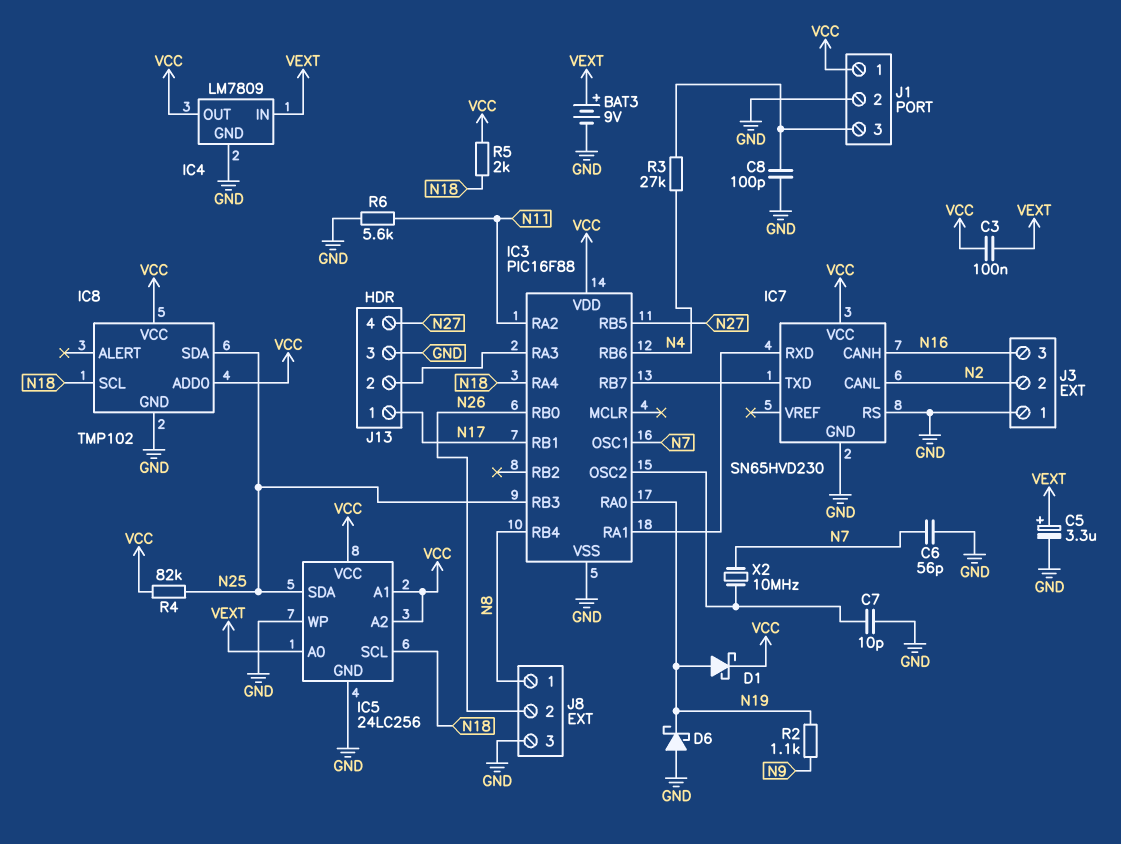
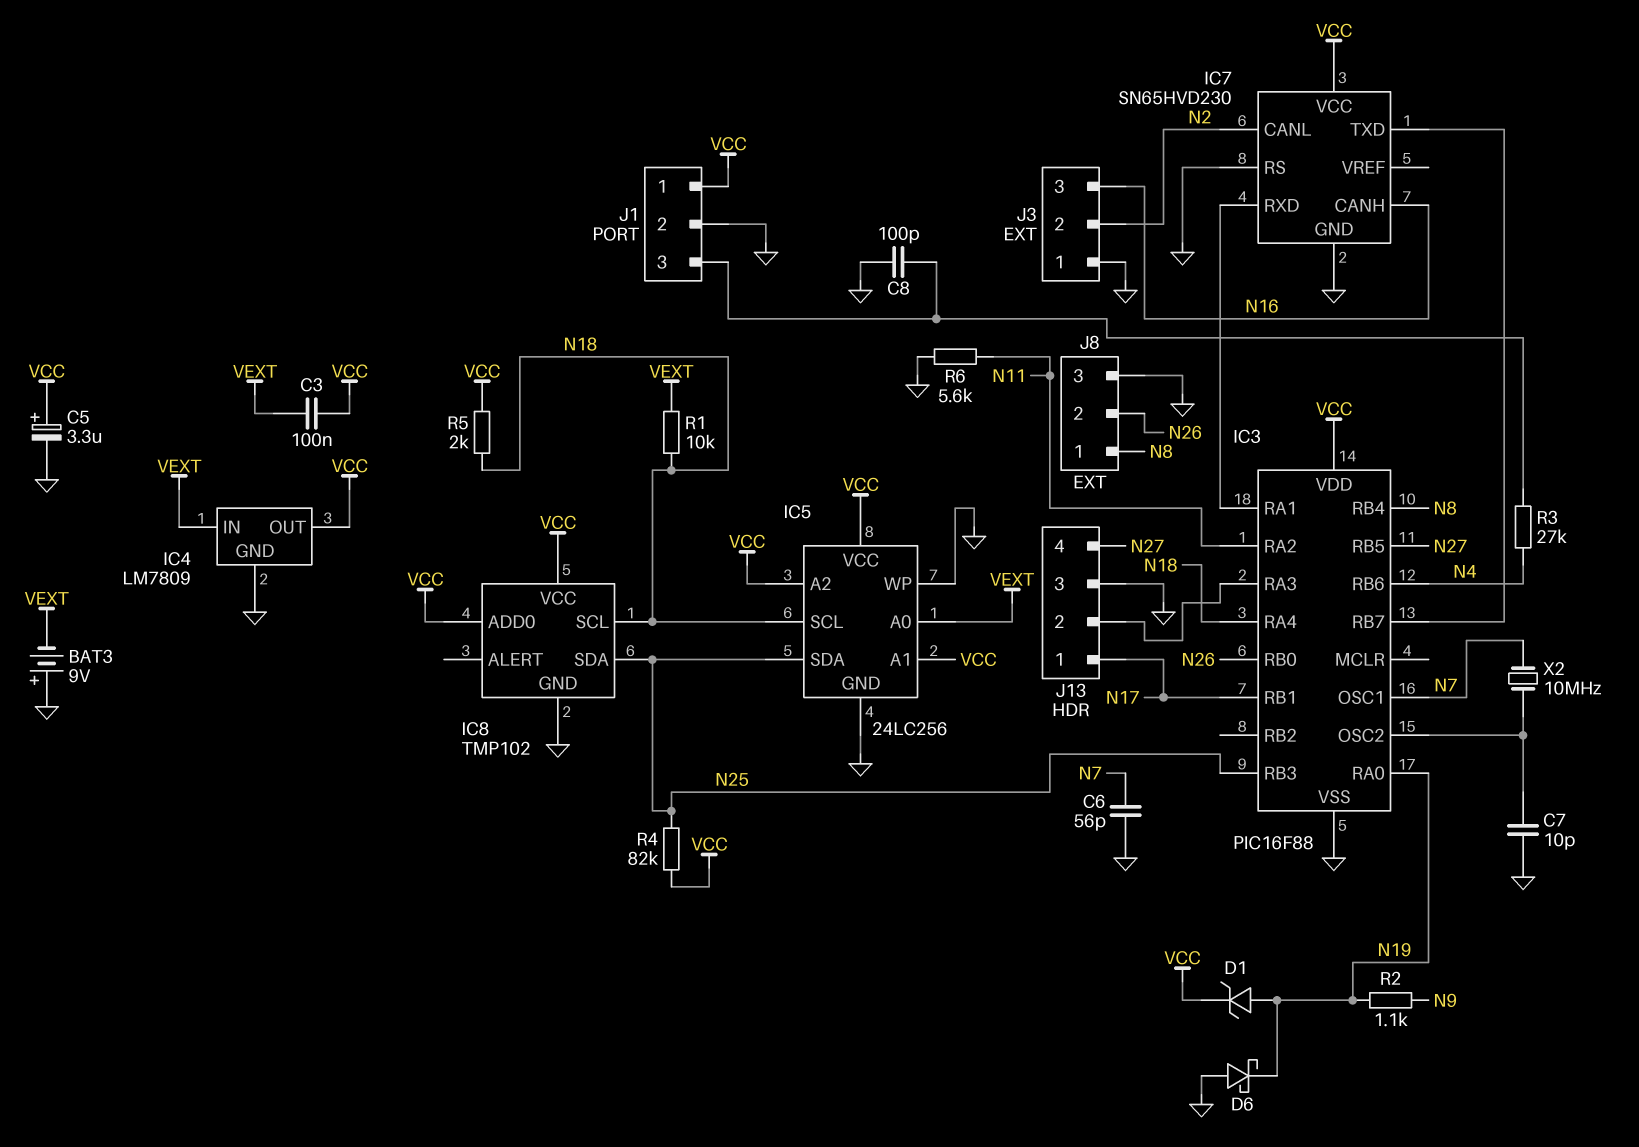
BAT3: 9V (plus VEXT, minus GND) -> 9V (plus GND, minus VEXT)
C5: 3.3uF (plus VEXT, minus GND) -> 3.3uF (plus VCC, minus GND)
D1: schottky (A N19, K VCC) -> zener (A N19, K VCC)
R1: none -> 10k (N18, VEXT)

